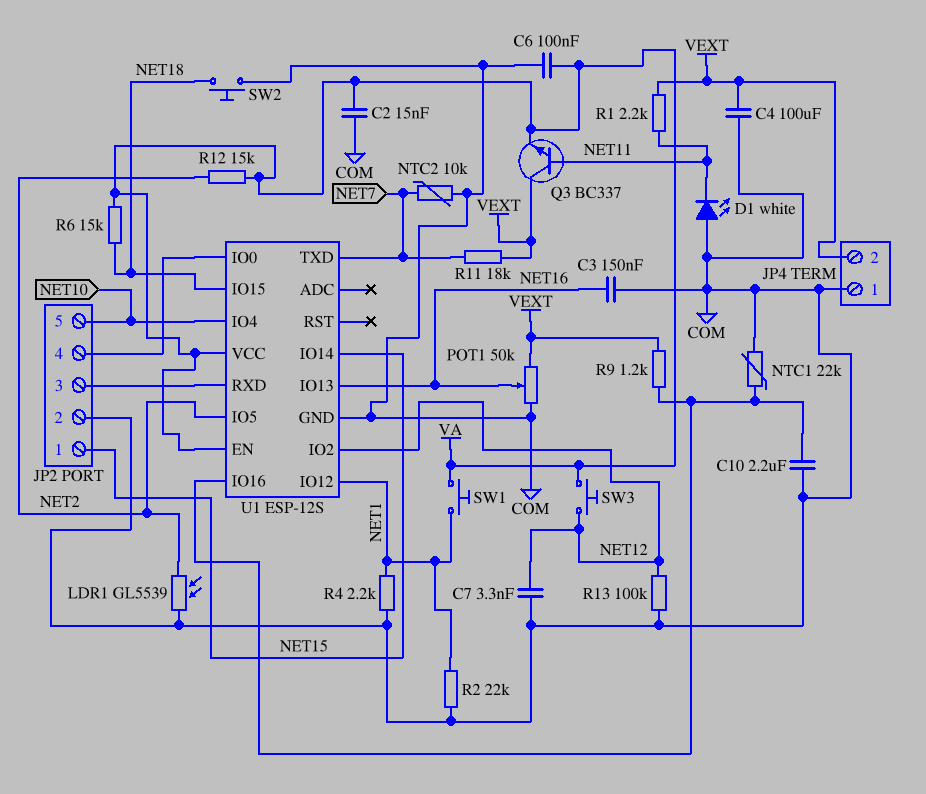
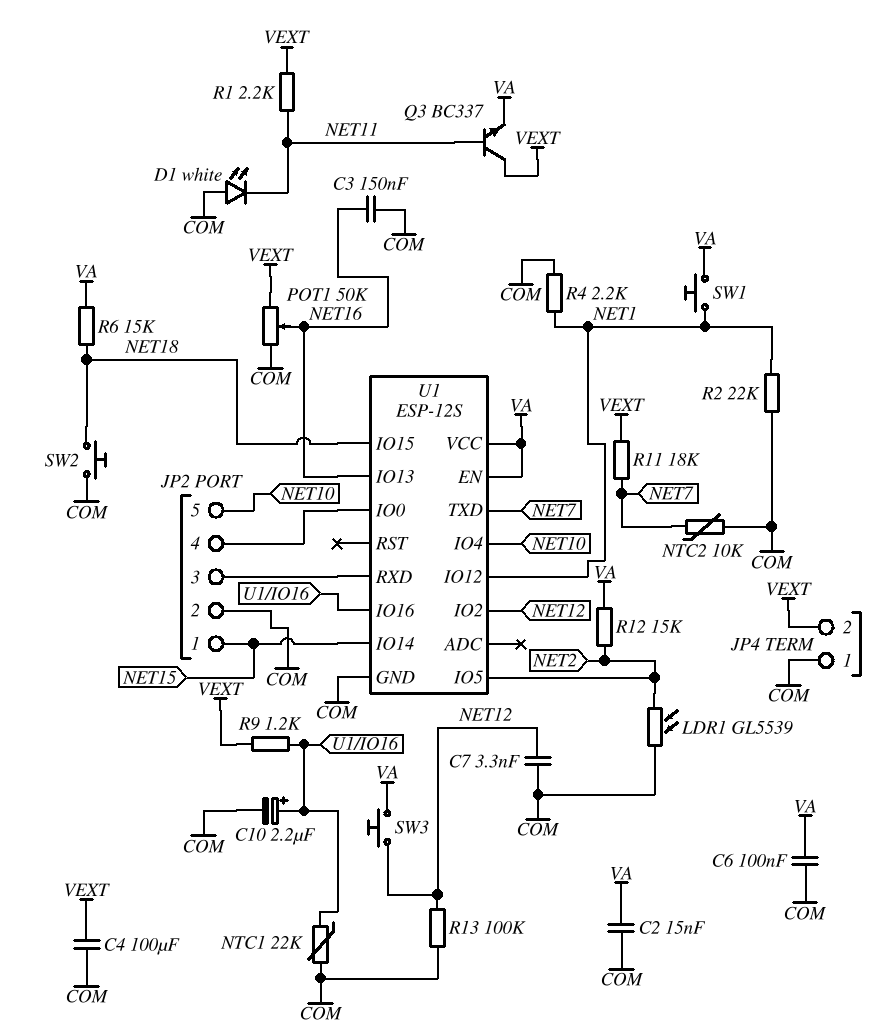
C10: 2.2uF (COM, U1/IO16) -> 2.2uF (plus U1/IO16, minus COM)

